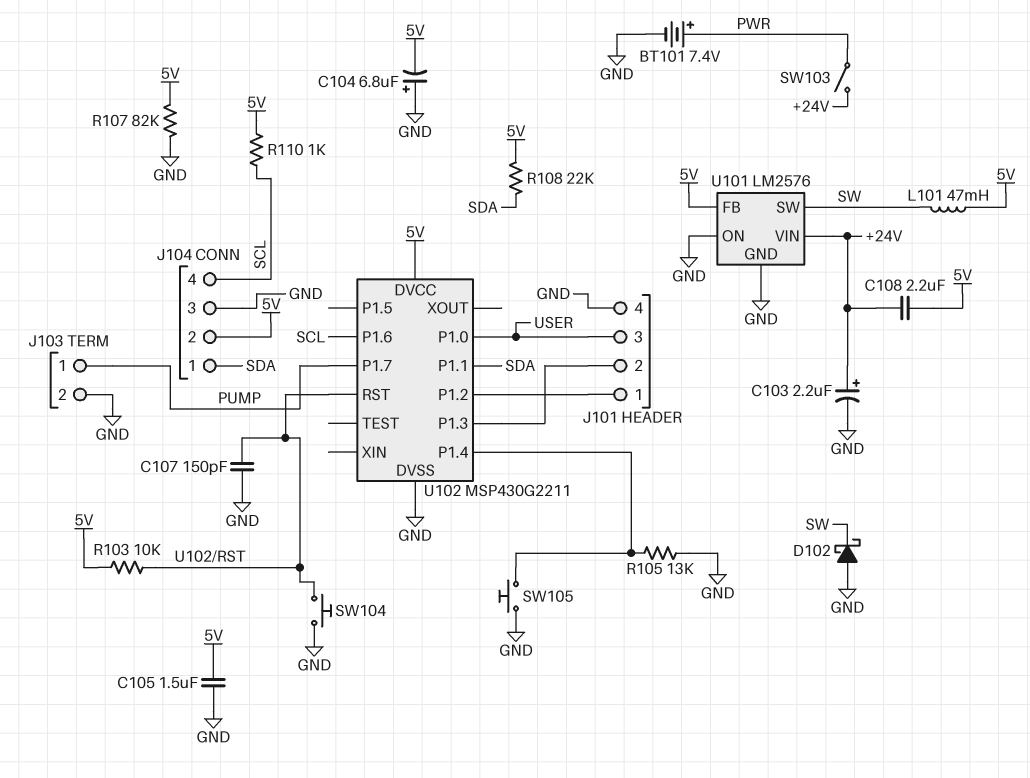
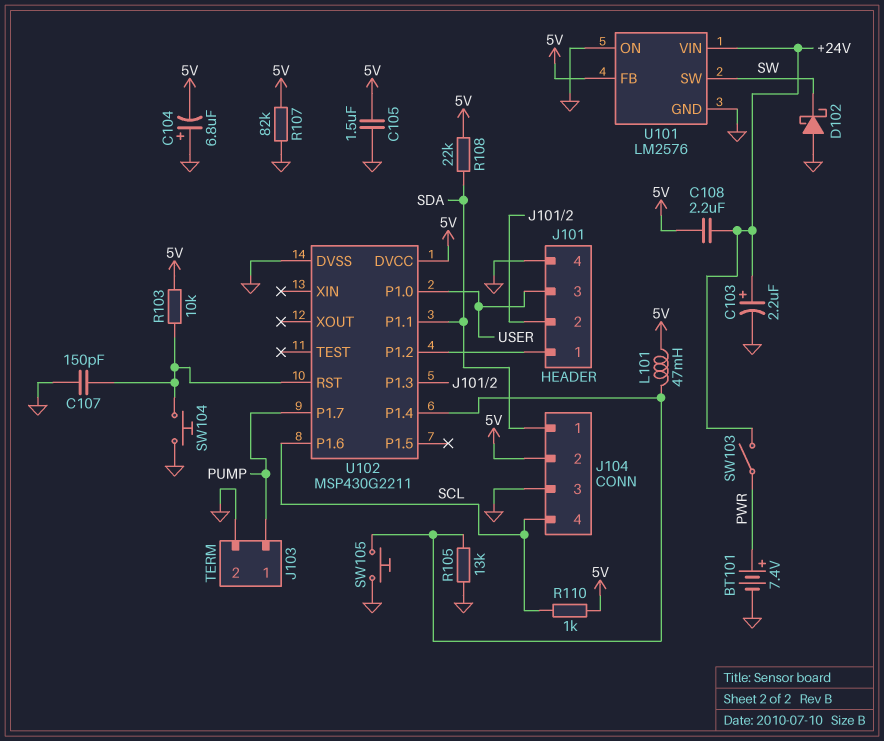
L101: 47mH (5V, SW) -> 47mH (5V, U102/P1.4)

